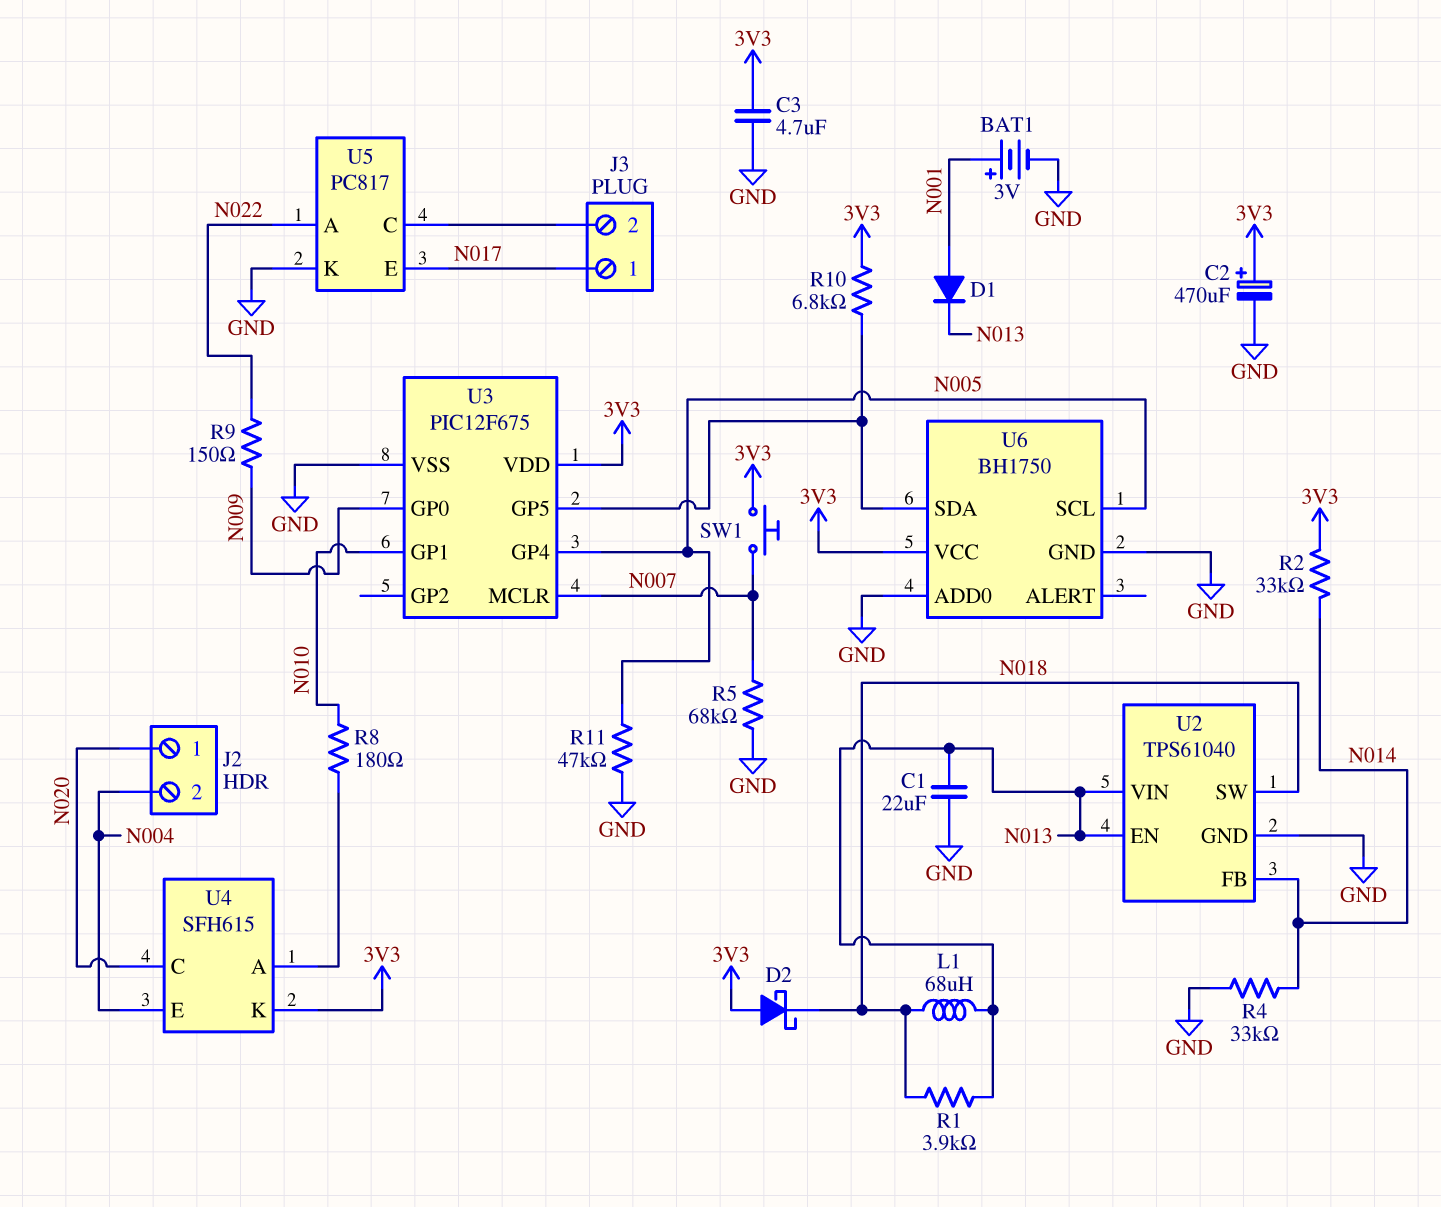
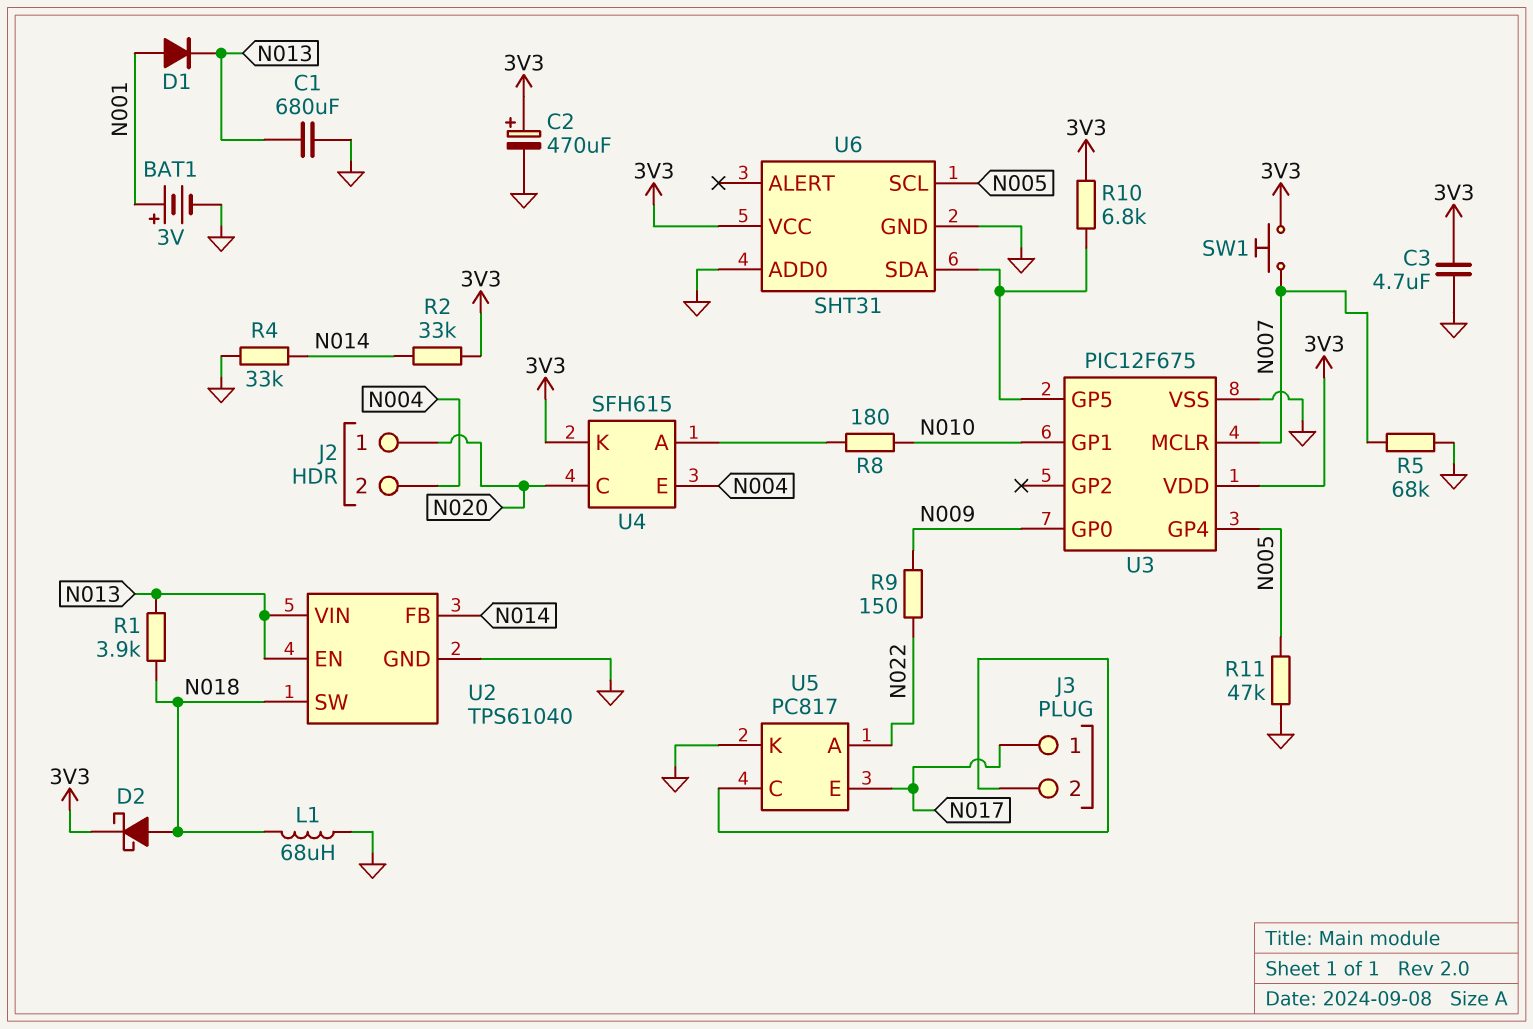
C1: 22uF (GND, N013) -> 680uF (GND, N013)
D2: schottky (A 3V3, K N018) -> schottky (A N018, K 3V3)
L1: 68uH (N013, N018) -> 68uH (GND, N018)
U6: BH1750 -> SHT31

